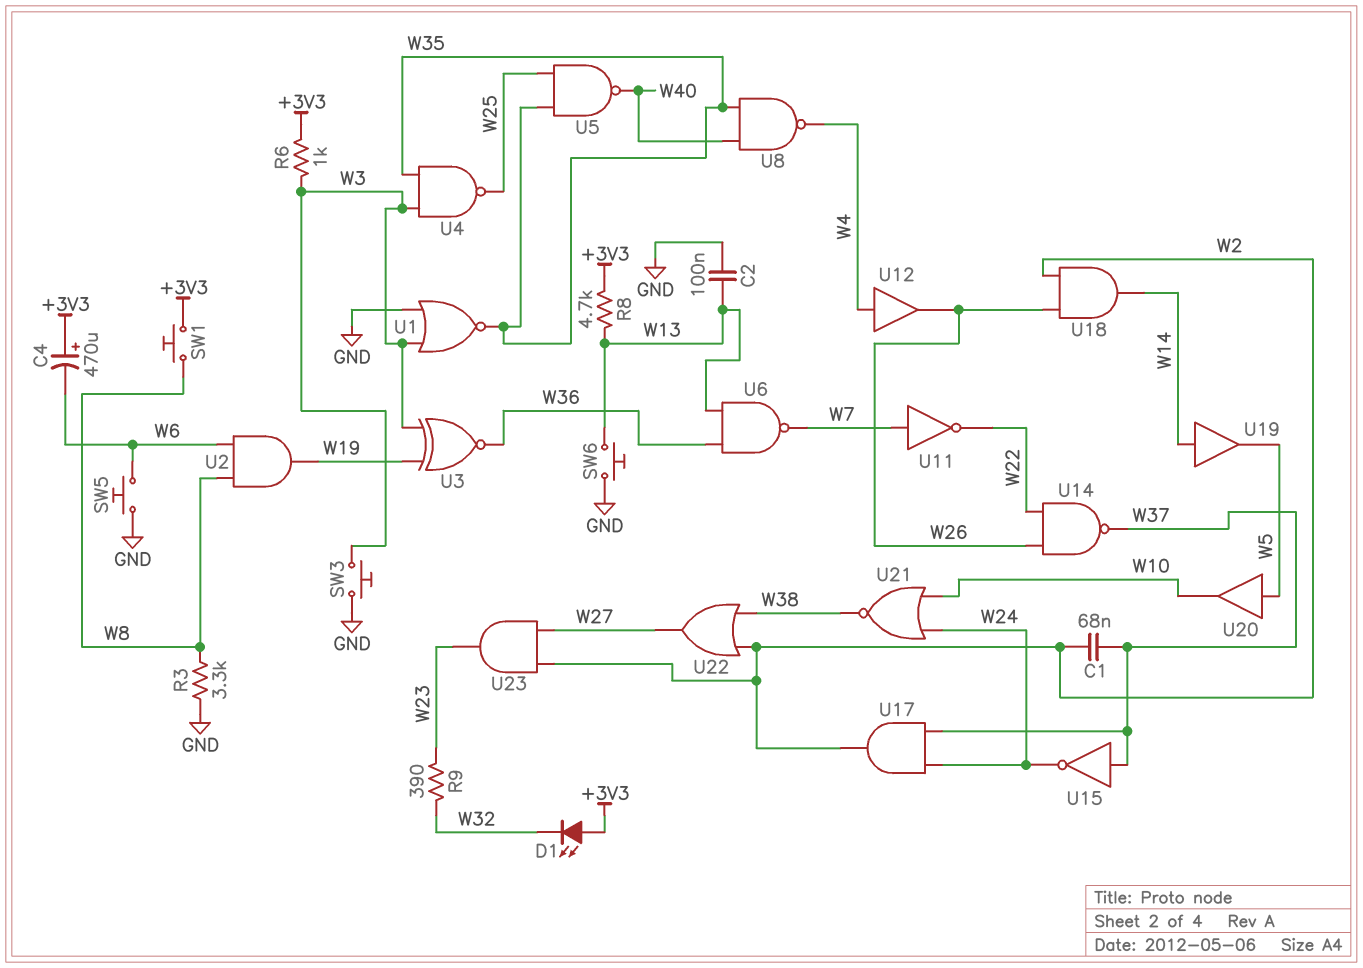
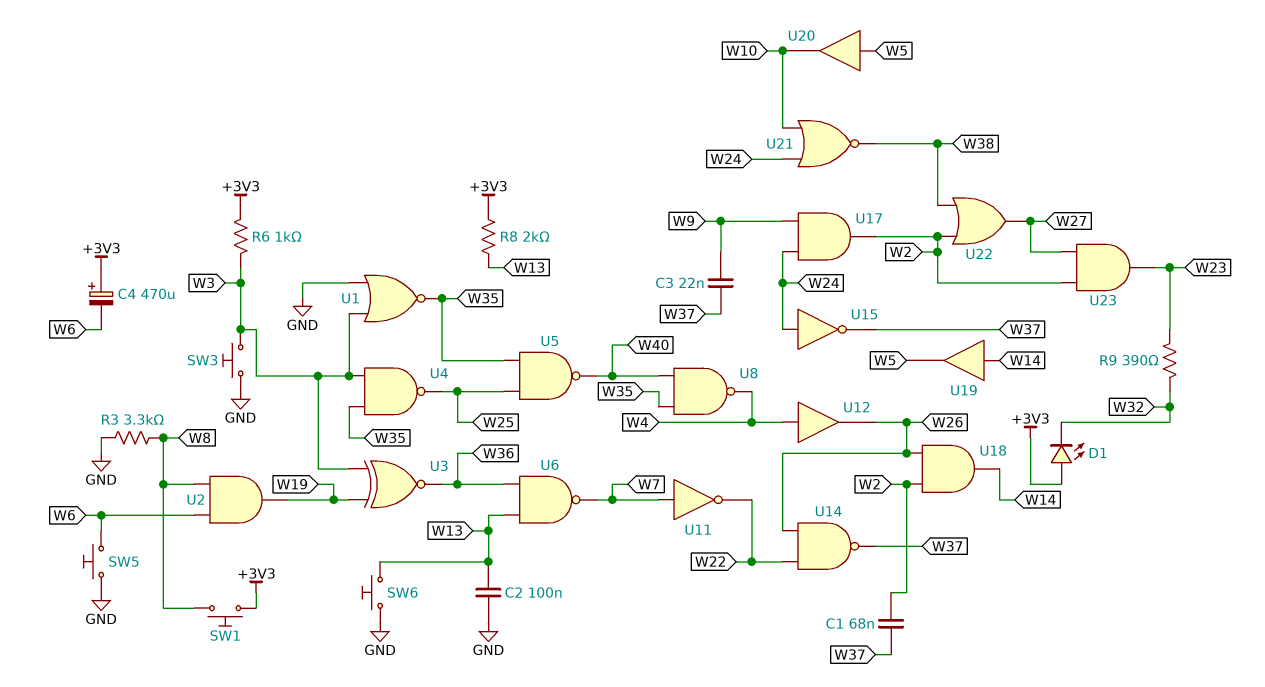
C3: none -> 22nF (W9, W37)
R8: 4.7k (+3V3, W13) -> 2k (+3V3, W13)
U15: NOT (in W37, out W24) -> NOT (in W24, out W37)
U17: AND (in W24, in W37, out W2) -> AND (in W9, in W24, out W2)

